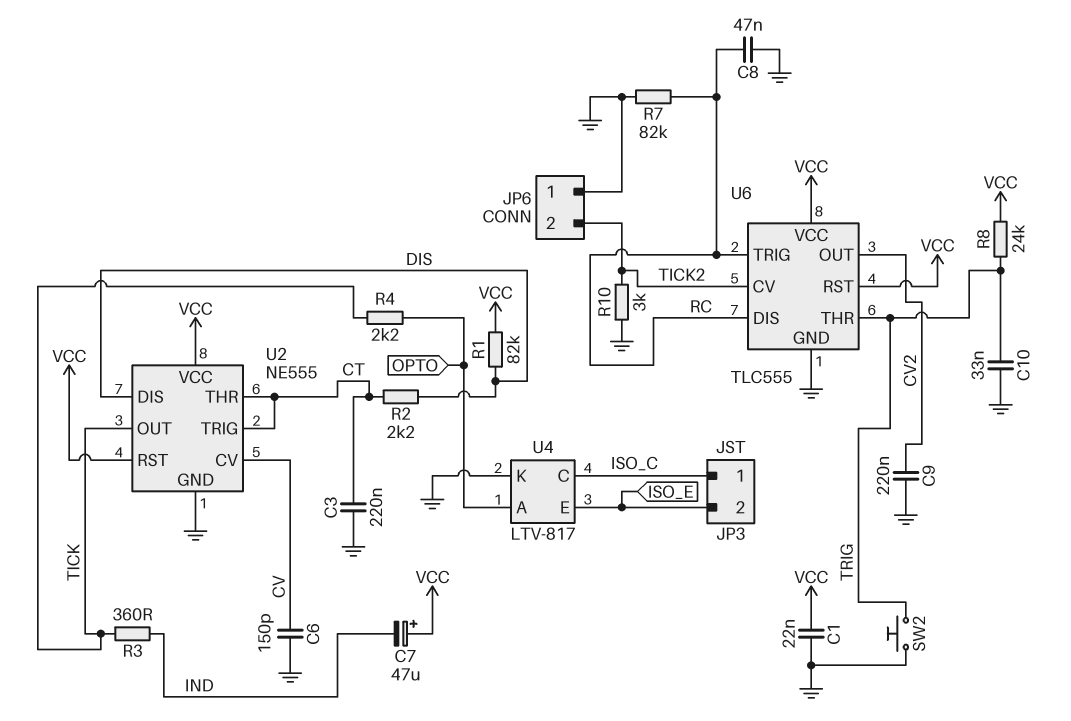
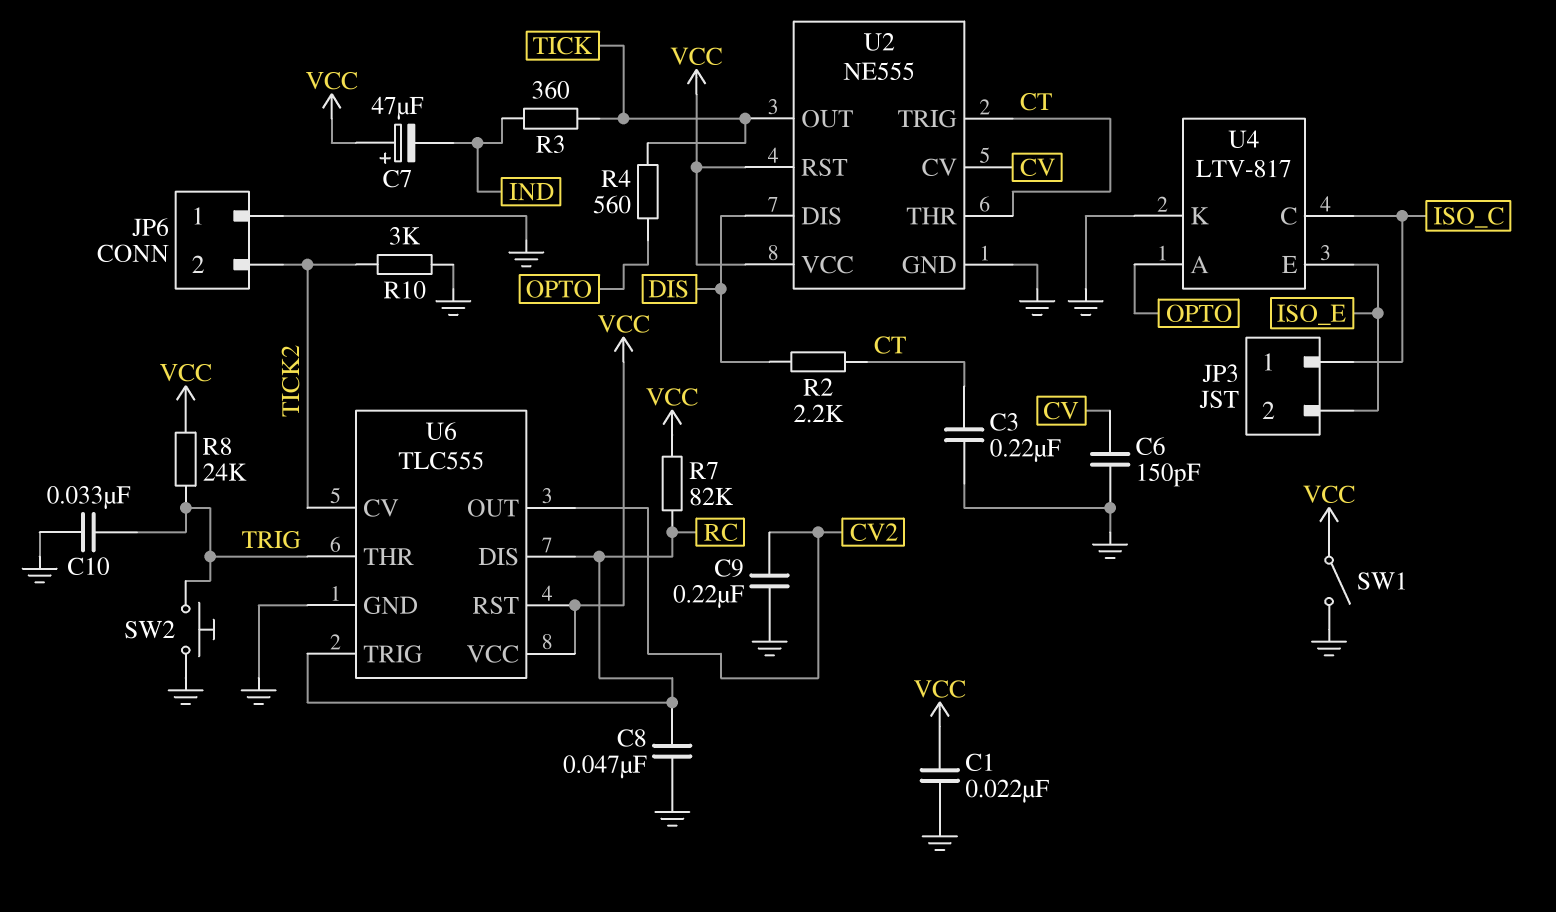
R1: 82k (DIS, VCC) -> none
R4: 2.2k (OPTO, TICK) -> 560 (OPTO, TICK)
R7: 82k (GND, RC) -> 82k (RC, VCC)
SW1: none -> switch (GND, VCC)

